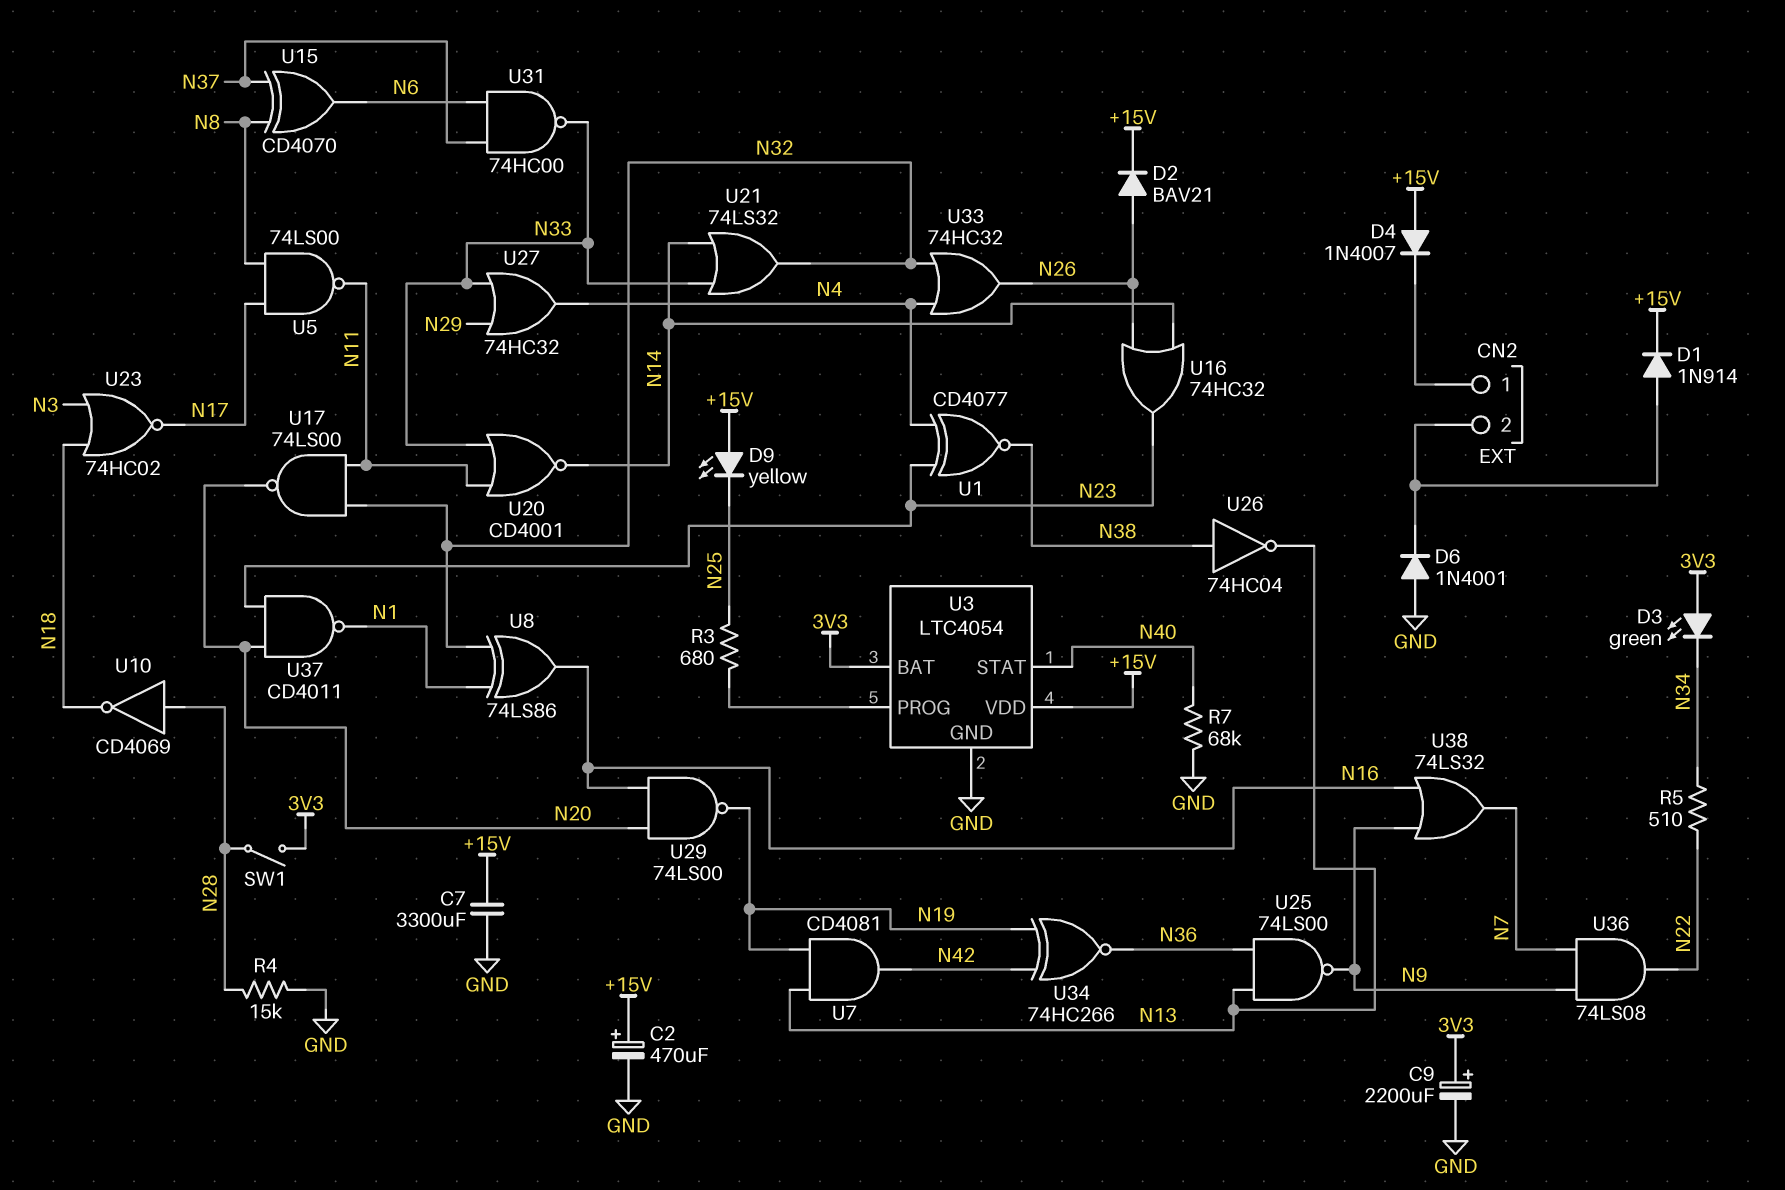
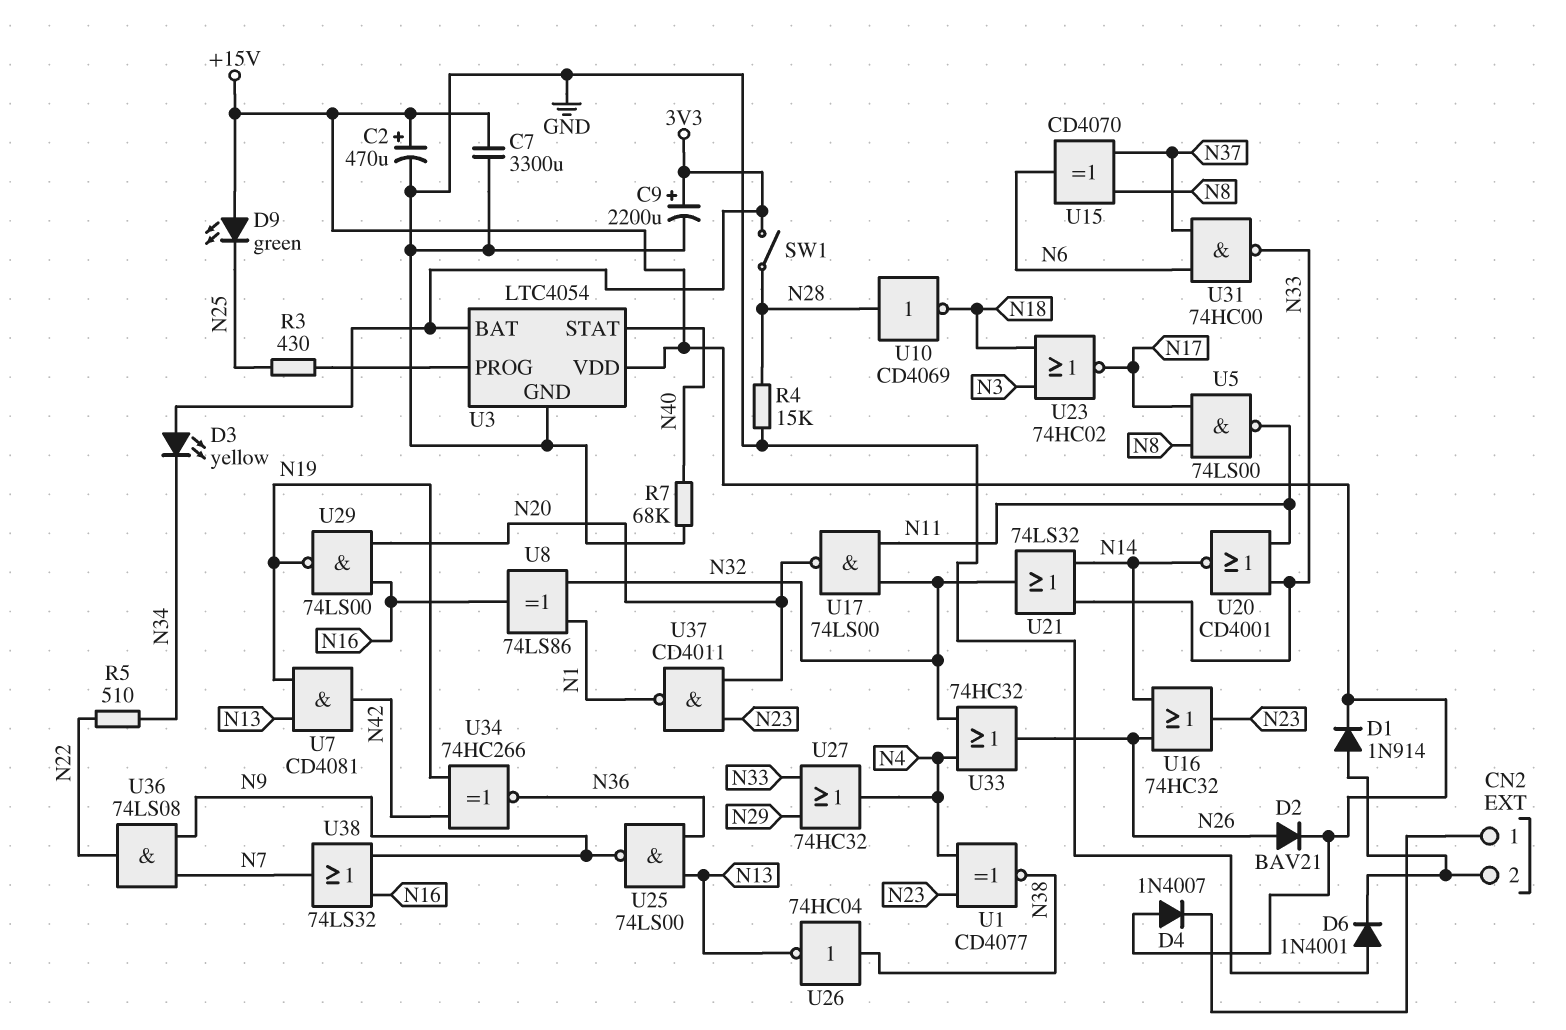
D3: LED green (A 3V3, K N34) -> LED yellow (A 3V3, K N34)
D9: LED yellow (A +15V, K N25) -> LED green (A +15V, K N25)
R3: 680 (N25, U3/PROG) -> 430 (N25, U3/PROG)

